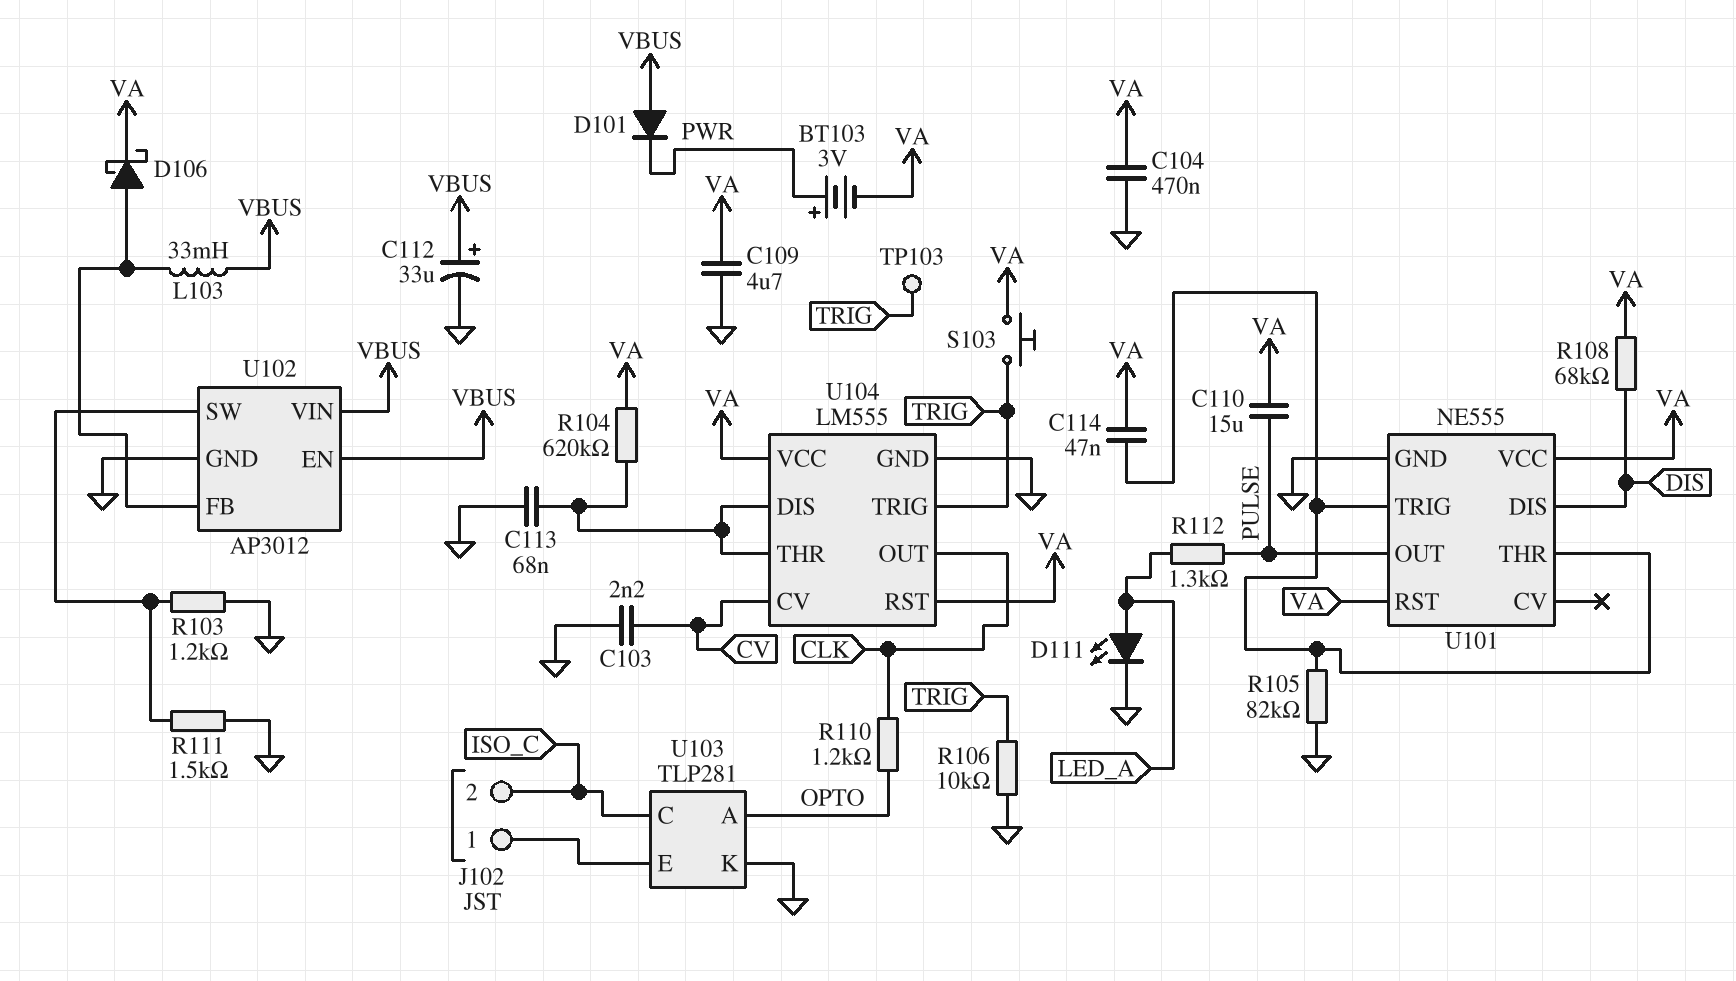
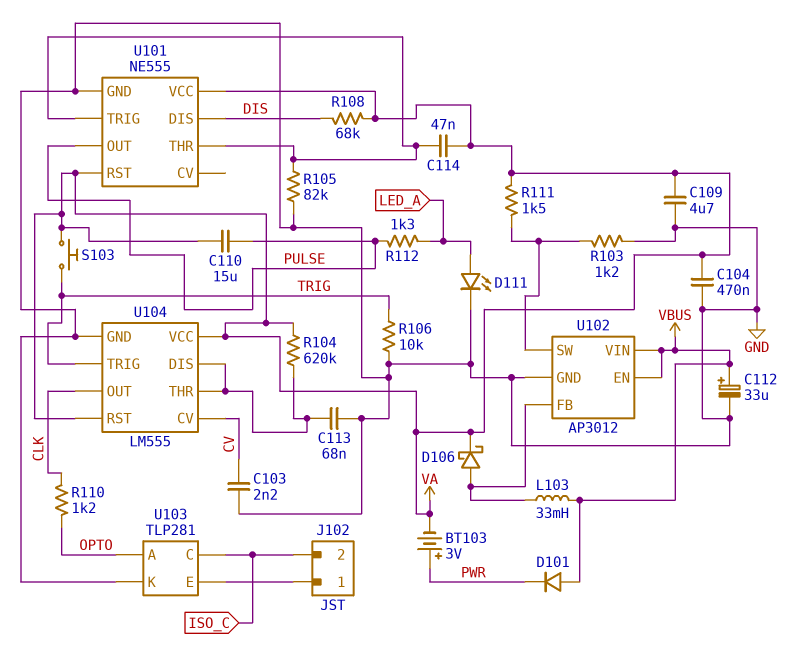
R111: 1.5k (GND, U102/SW) -> 1.5k (U102/SW, VA)
TP103: test point (TRIG) -> none

